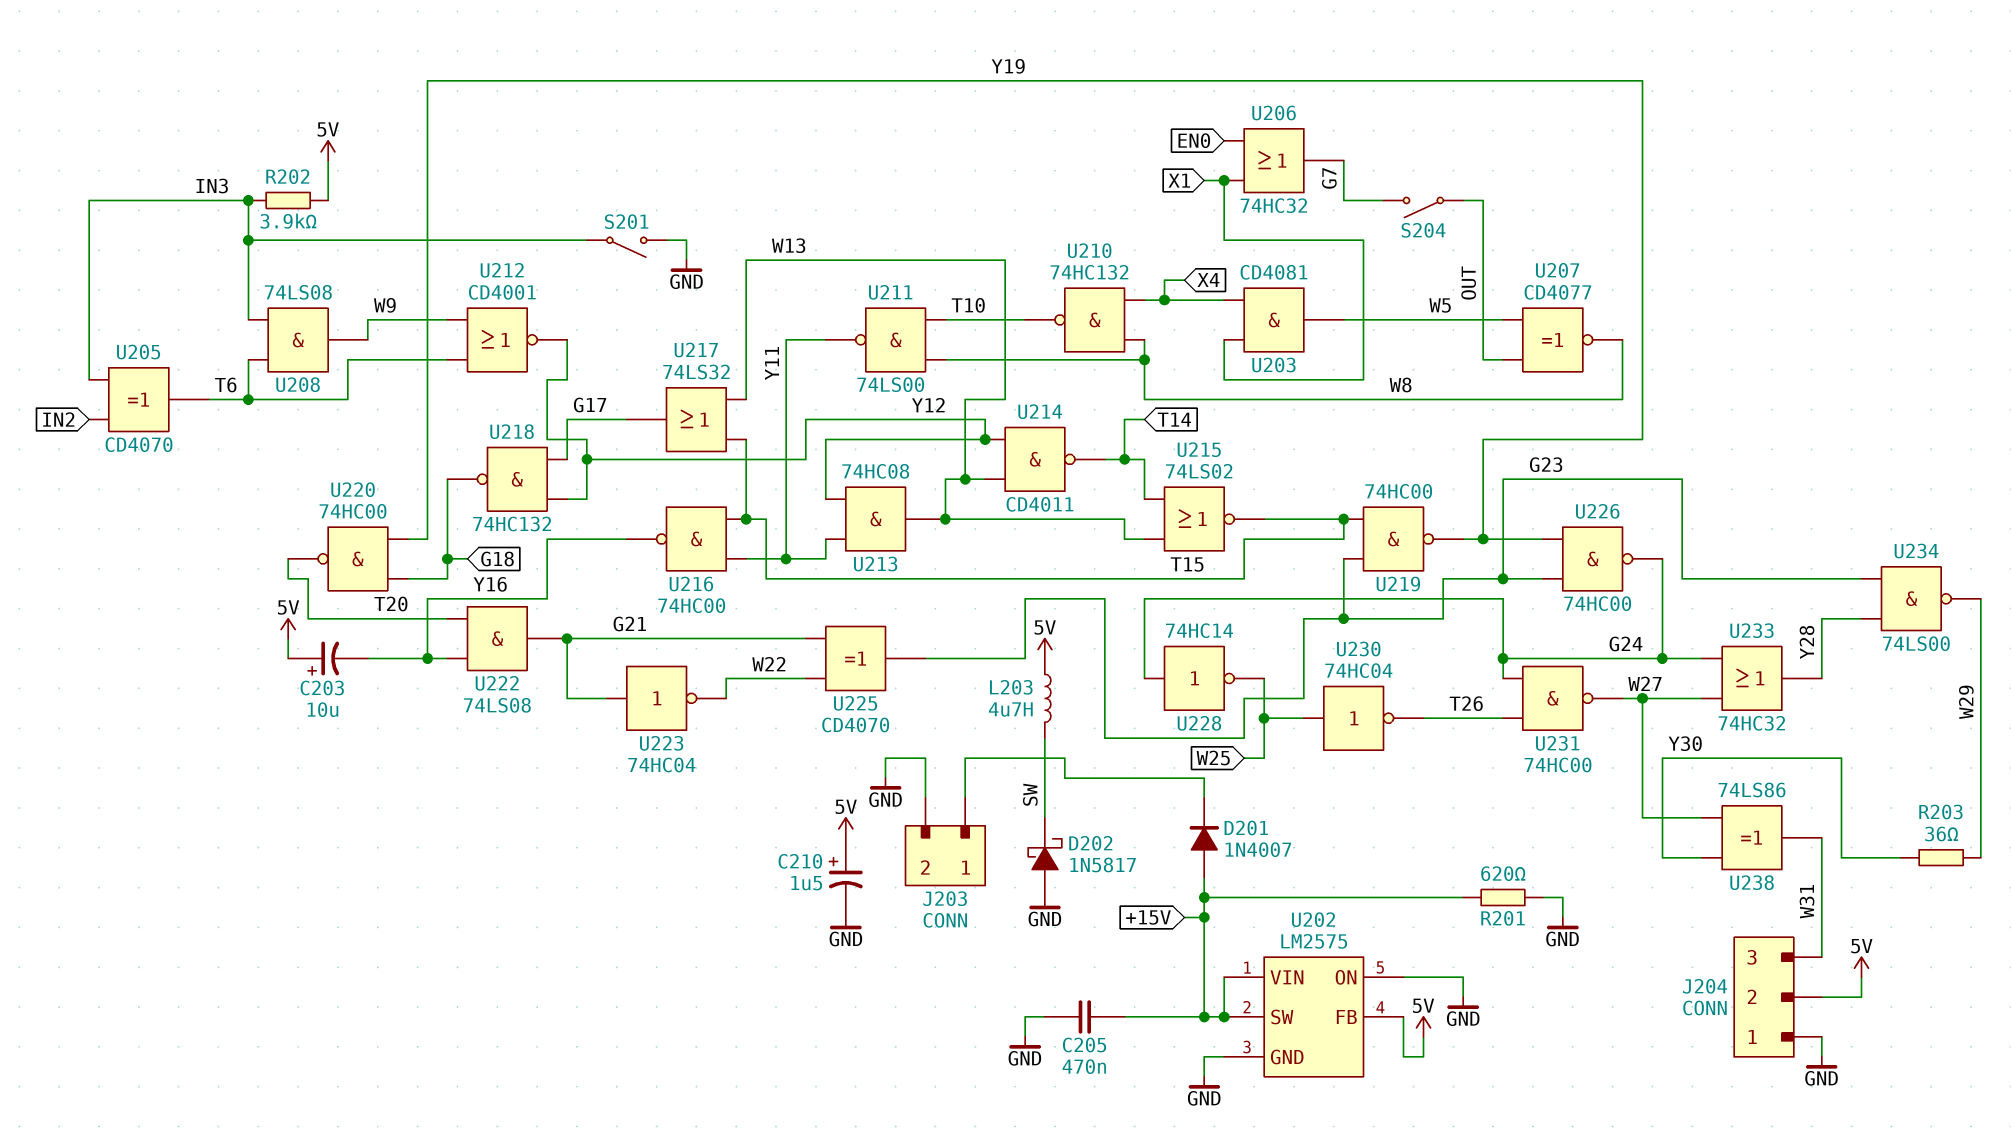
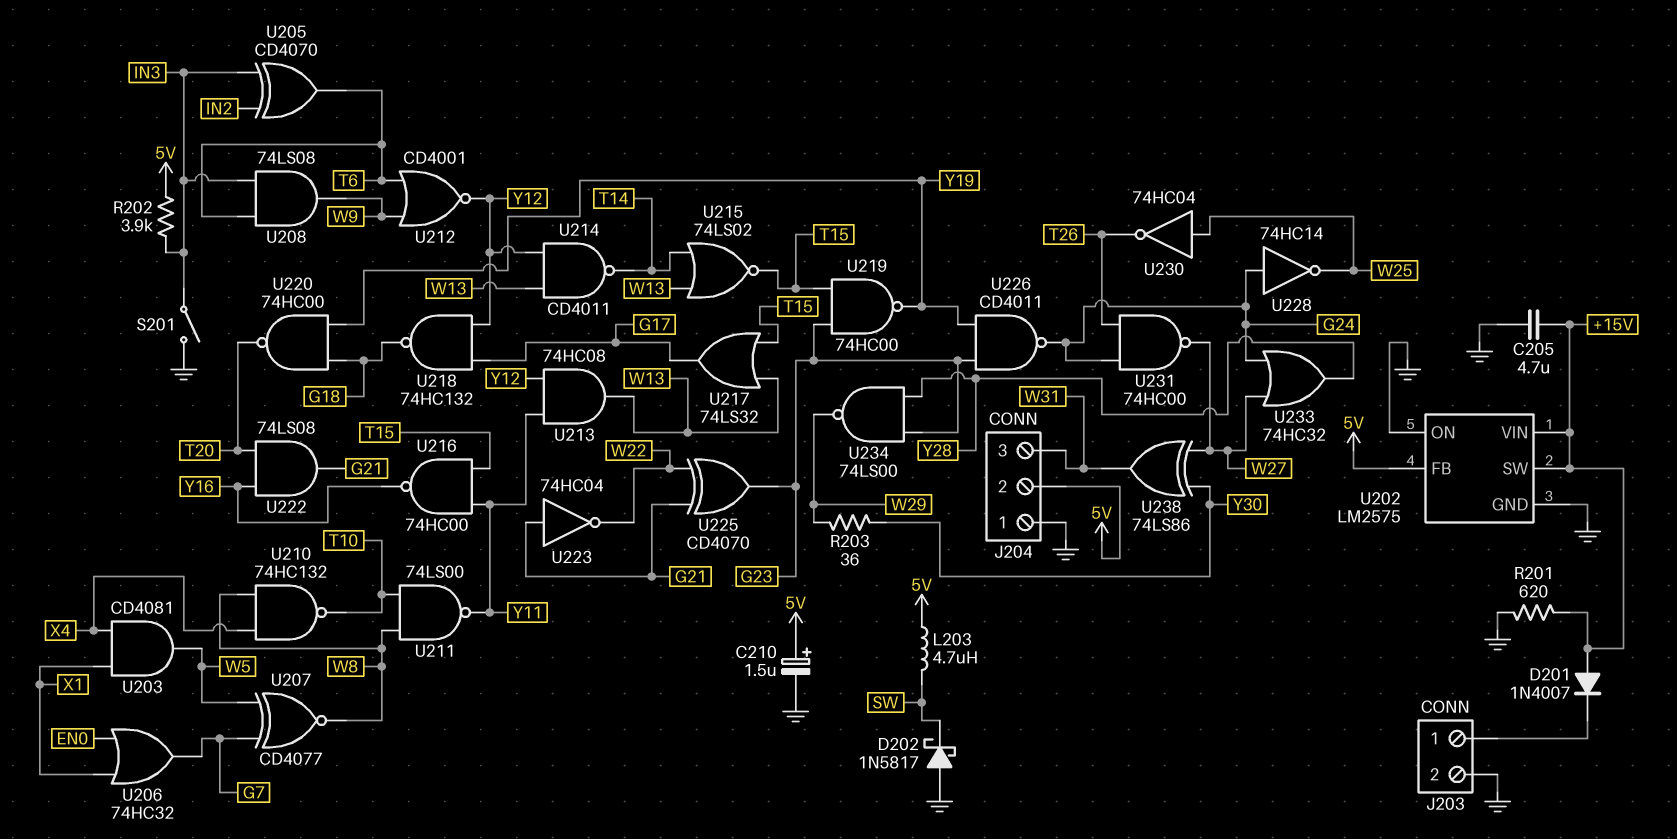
C203: 10uF (plus 5V, minus Y16) -> none
C205: 470nF (+15V, GND) -> 4.7uF (+15V, GND)
S204: switch (G7, OUT) -> none
U207: XNOR CD4077 (in OUT, in W5, out W8) -> XNOR CD4077 (in G7, in W5, out W8)
U226: NAND 74HC00 (in G23, in Y19, out G24) -> NAND CD4011 (in G23, in Y19, out G24)

